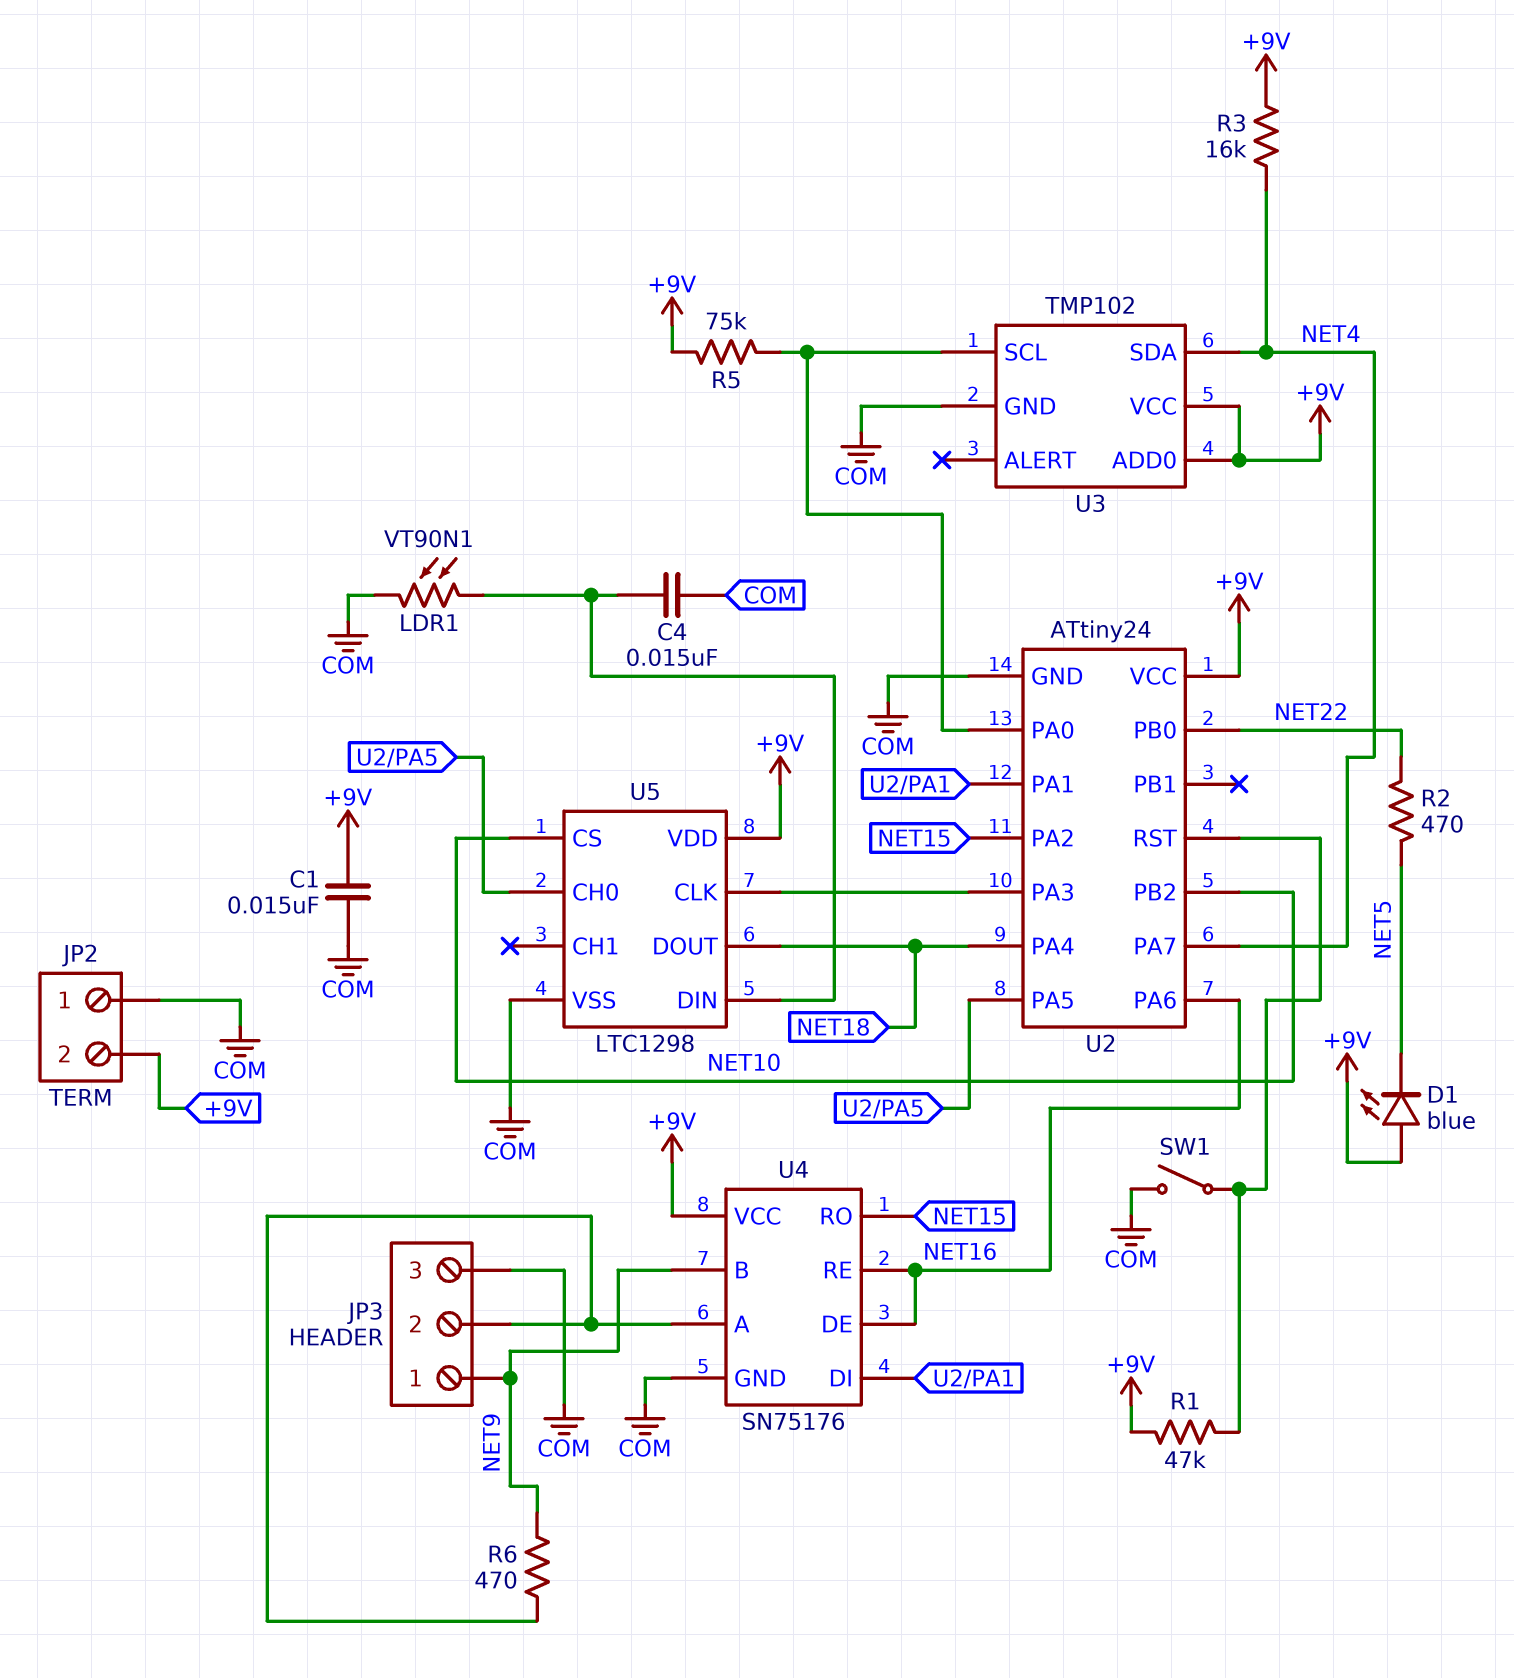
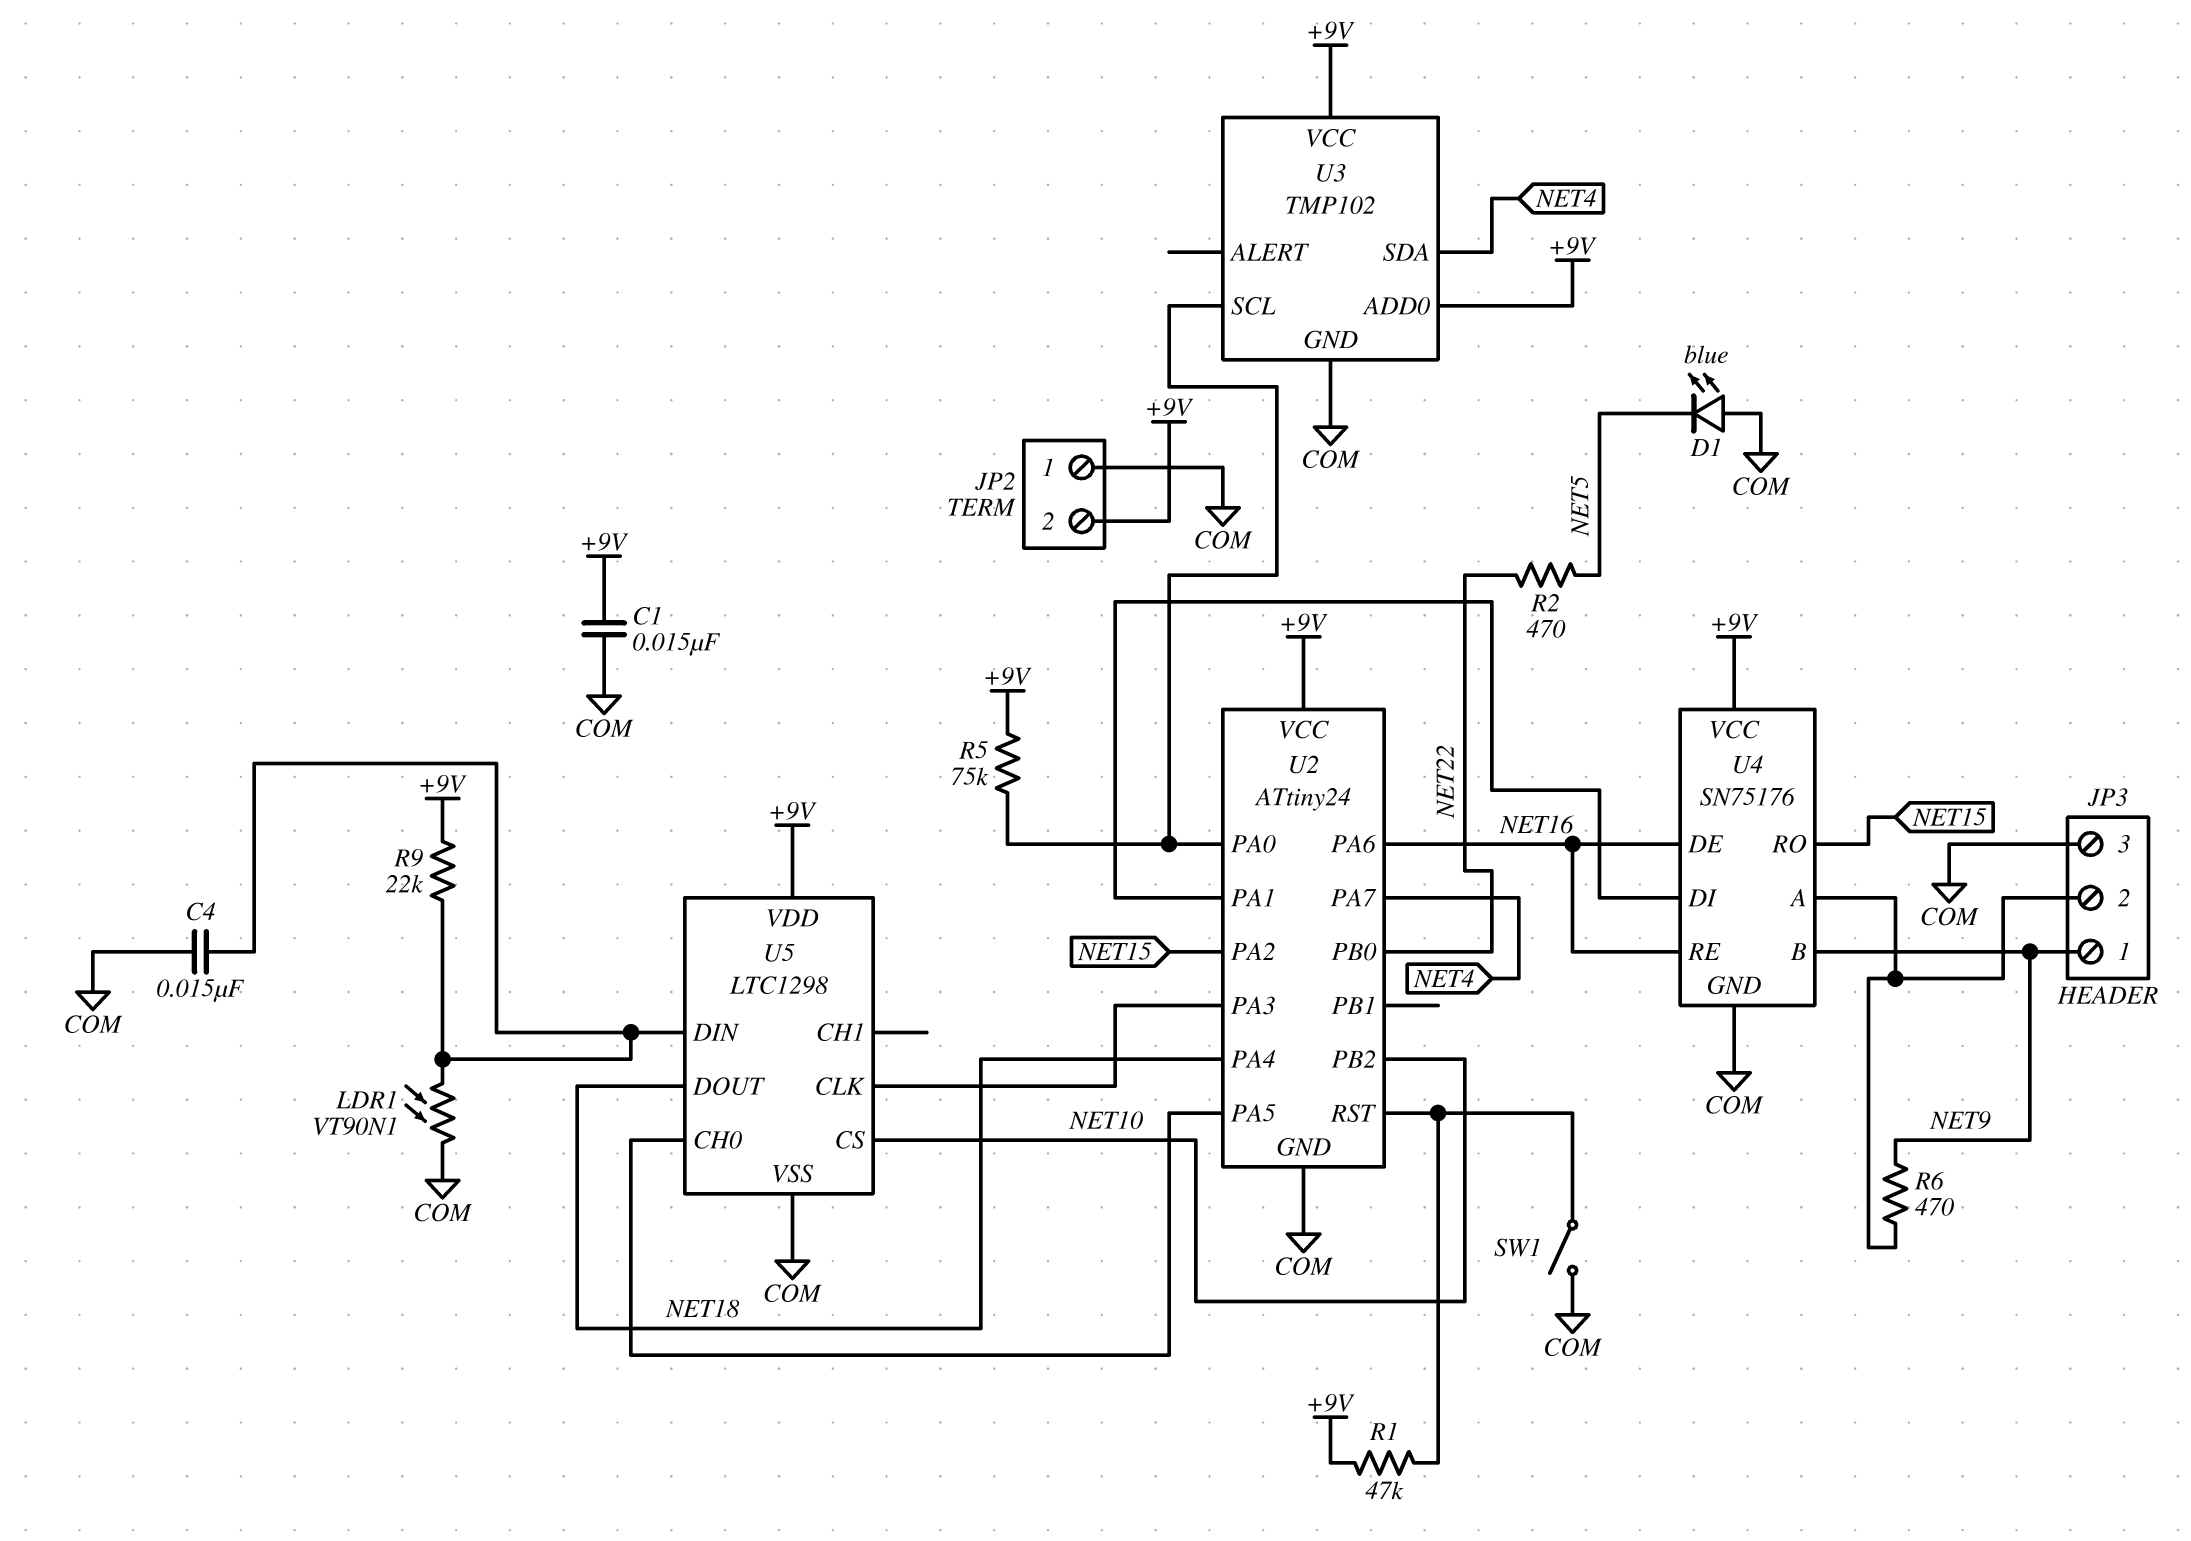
D1: LED blue (A +9V, K NET5) -> LED blue (A COM, K NET5)
R3: 16k (+9V, NET4) -> none
R9: none -> 22k (+9V, U5/DIN)

